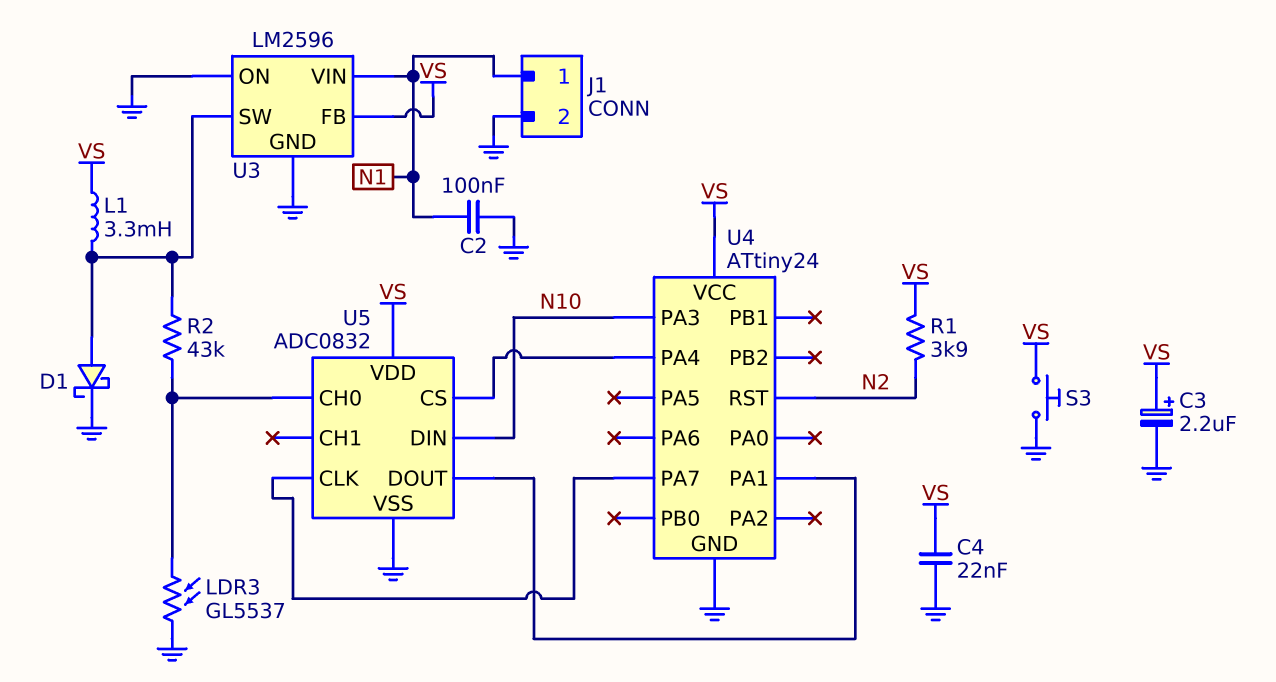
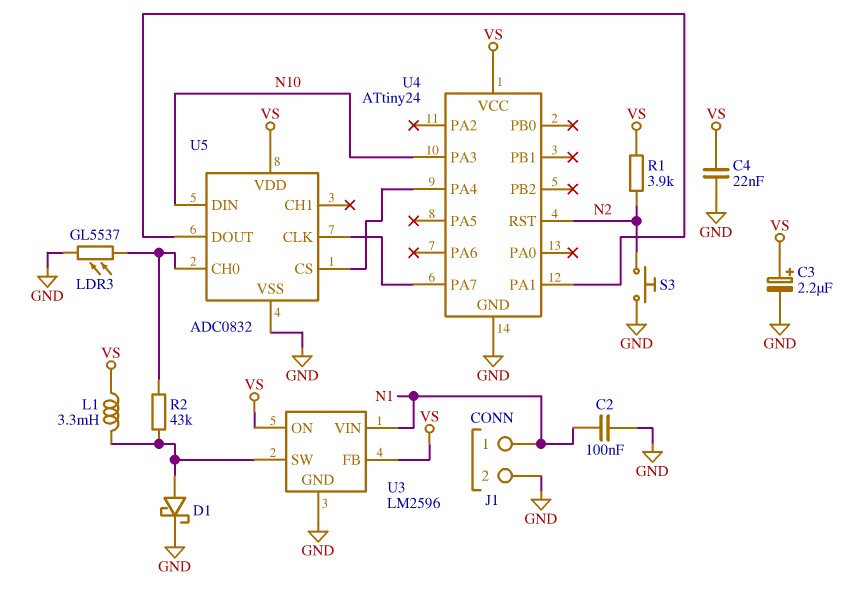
S3: button (GND, VS) -> button (GND, N2)
U3 pin ON: GND -> VS

